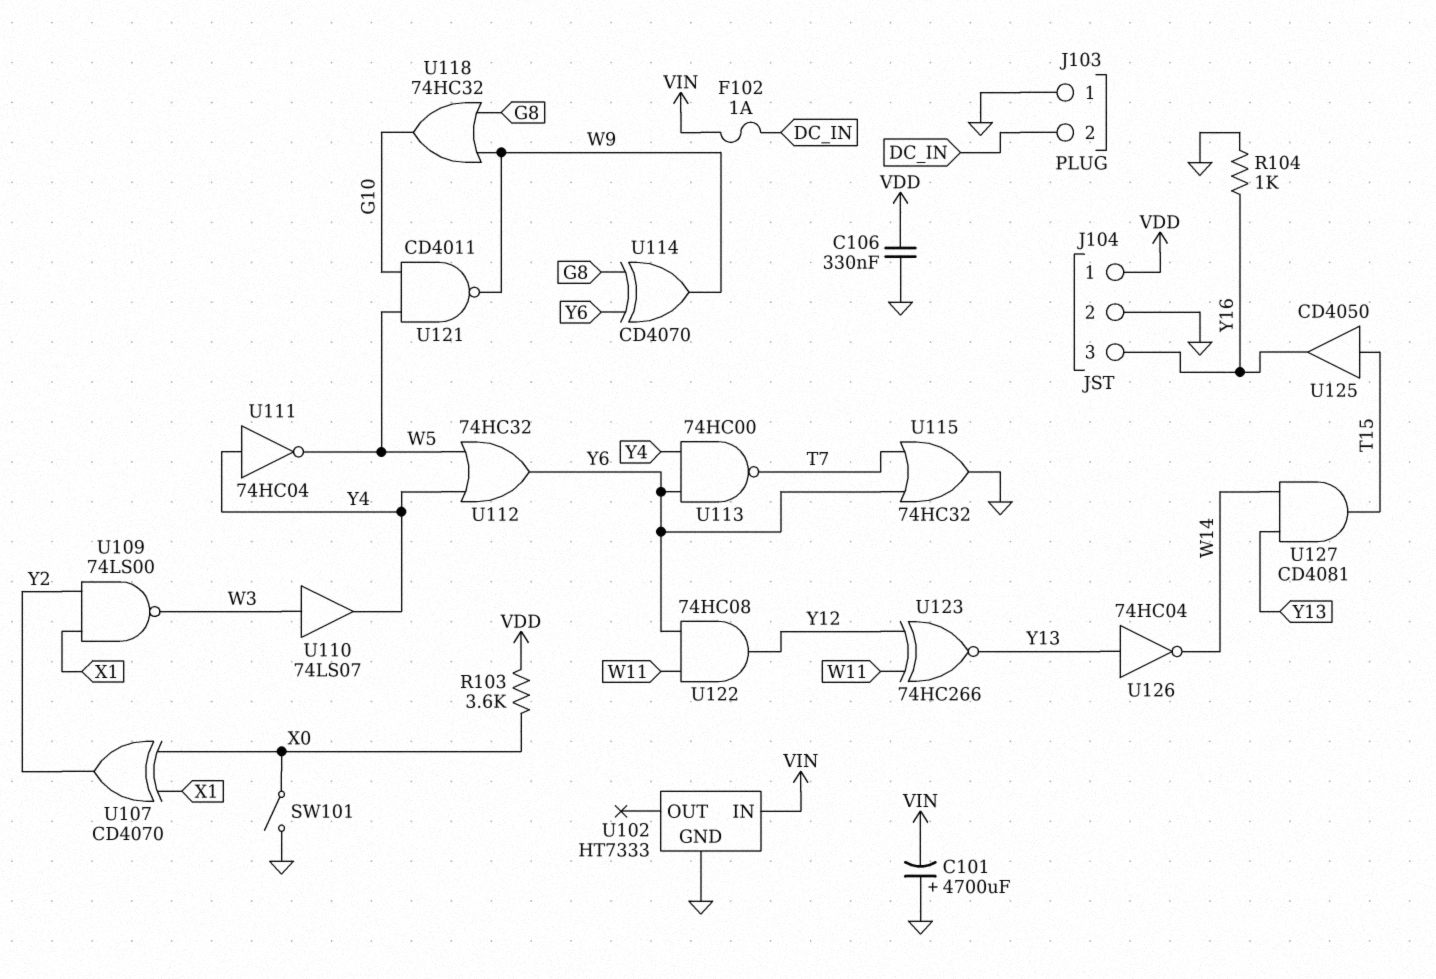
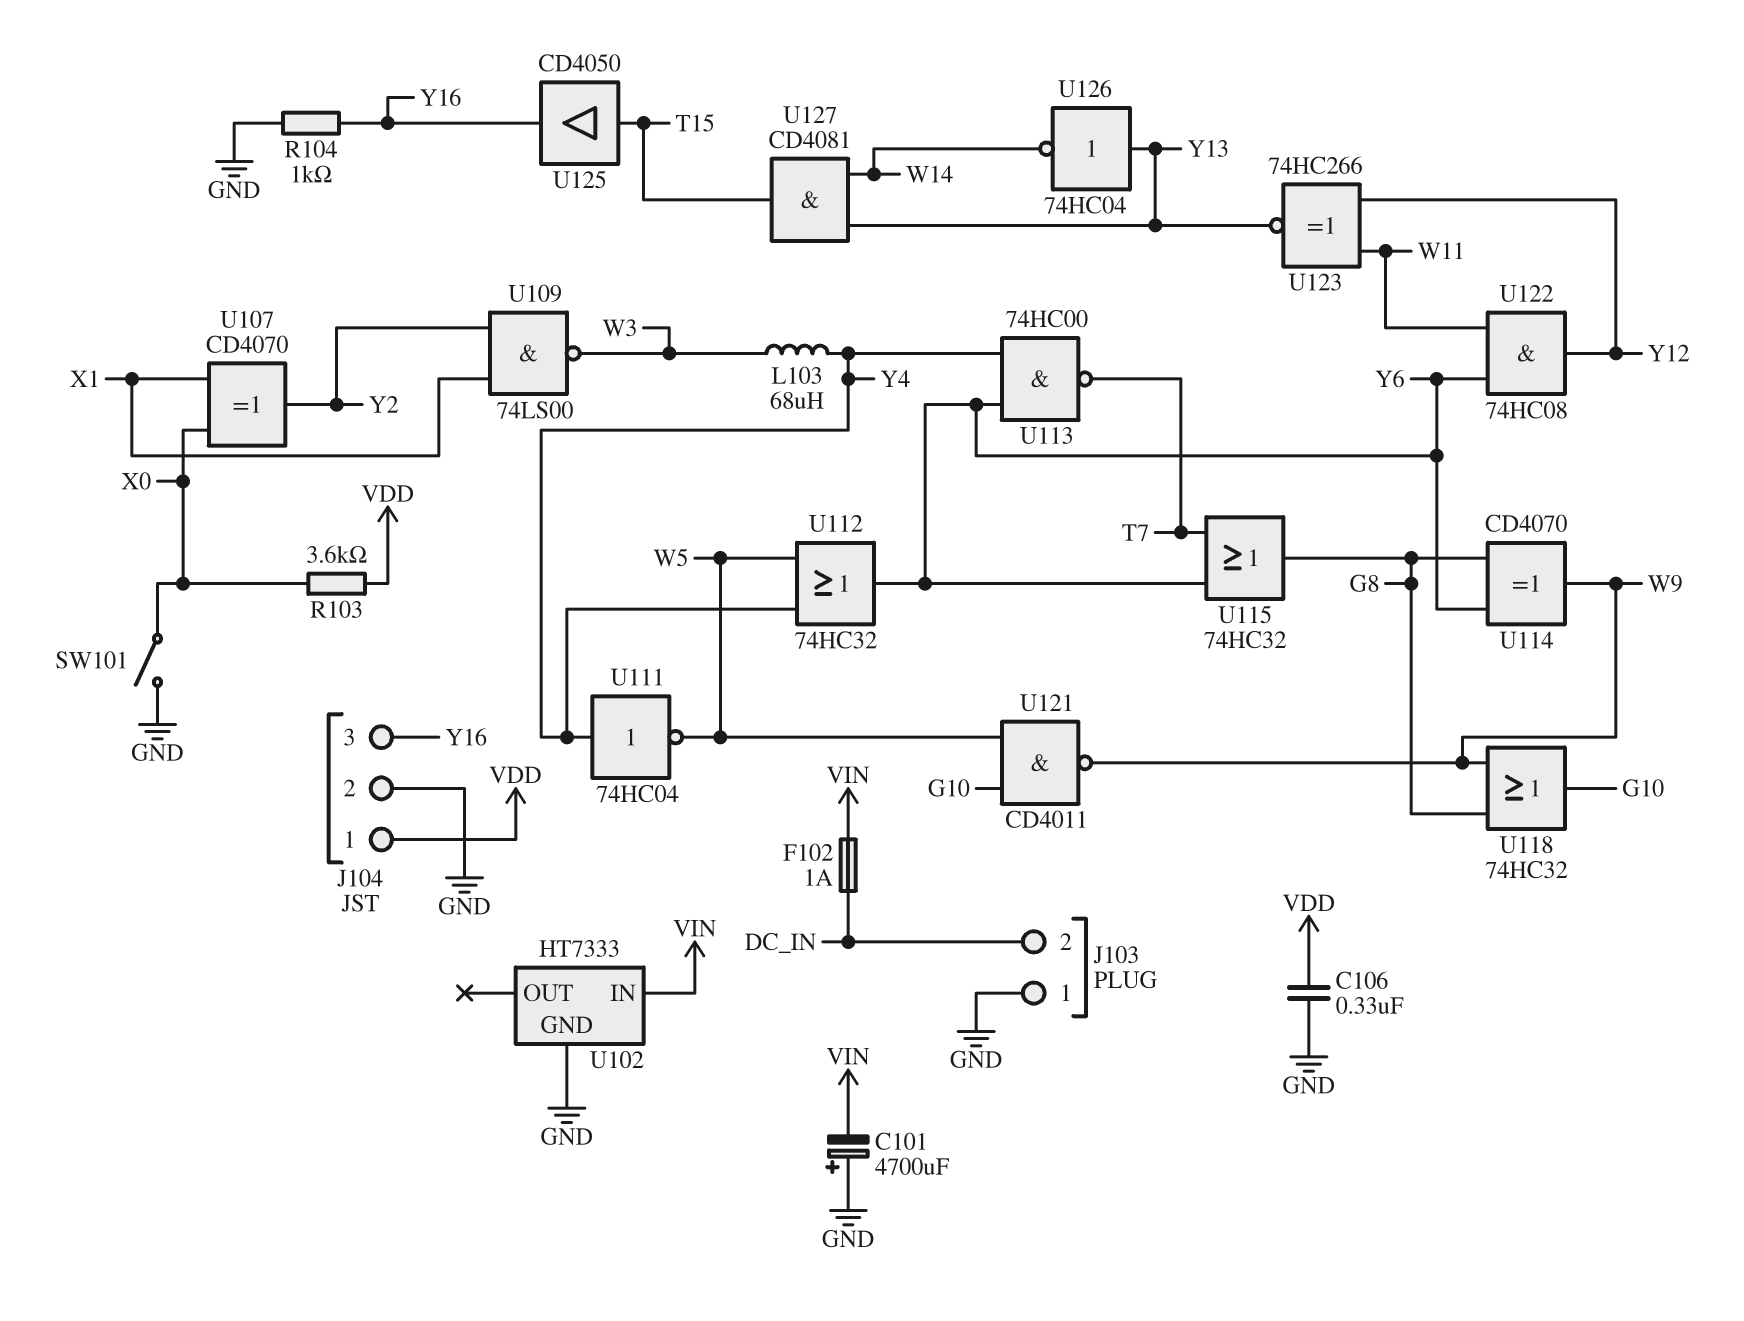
L103: none -> 68uH (W3, Y4)
U110: buffer 74LS07 (in W3, out Y4) -> none
U115: OR 74HC32 (in T7, in Y6, out GND) -> OR 74HC32 (in T7, in Y6, out G8)

